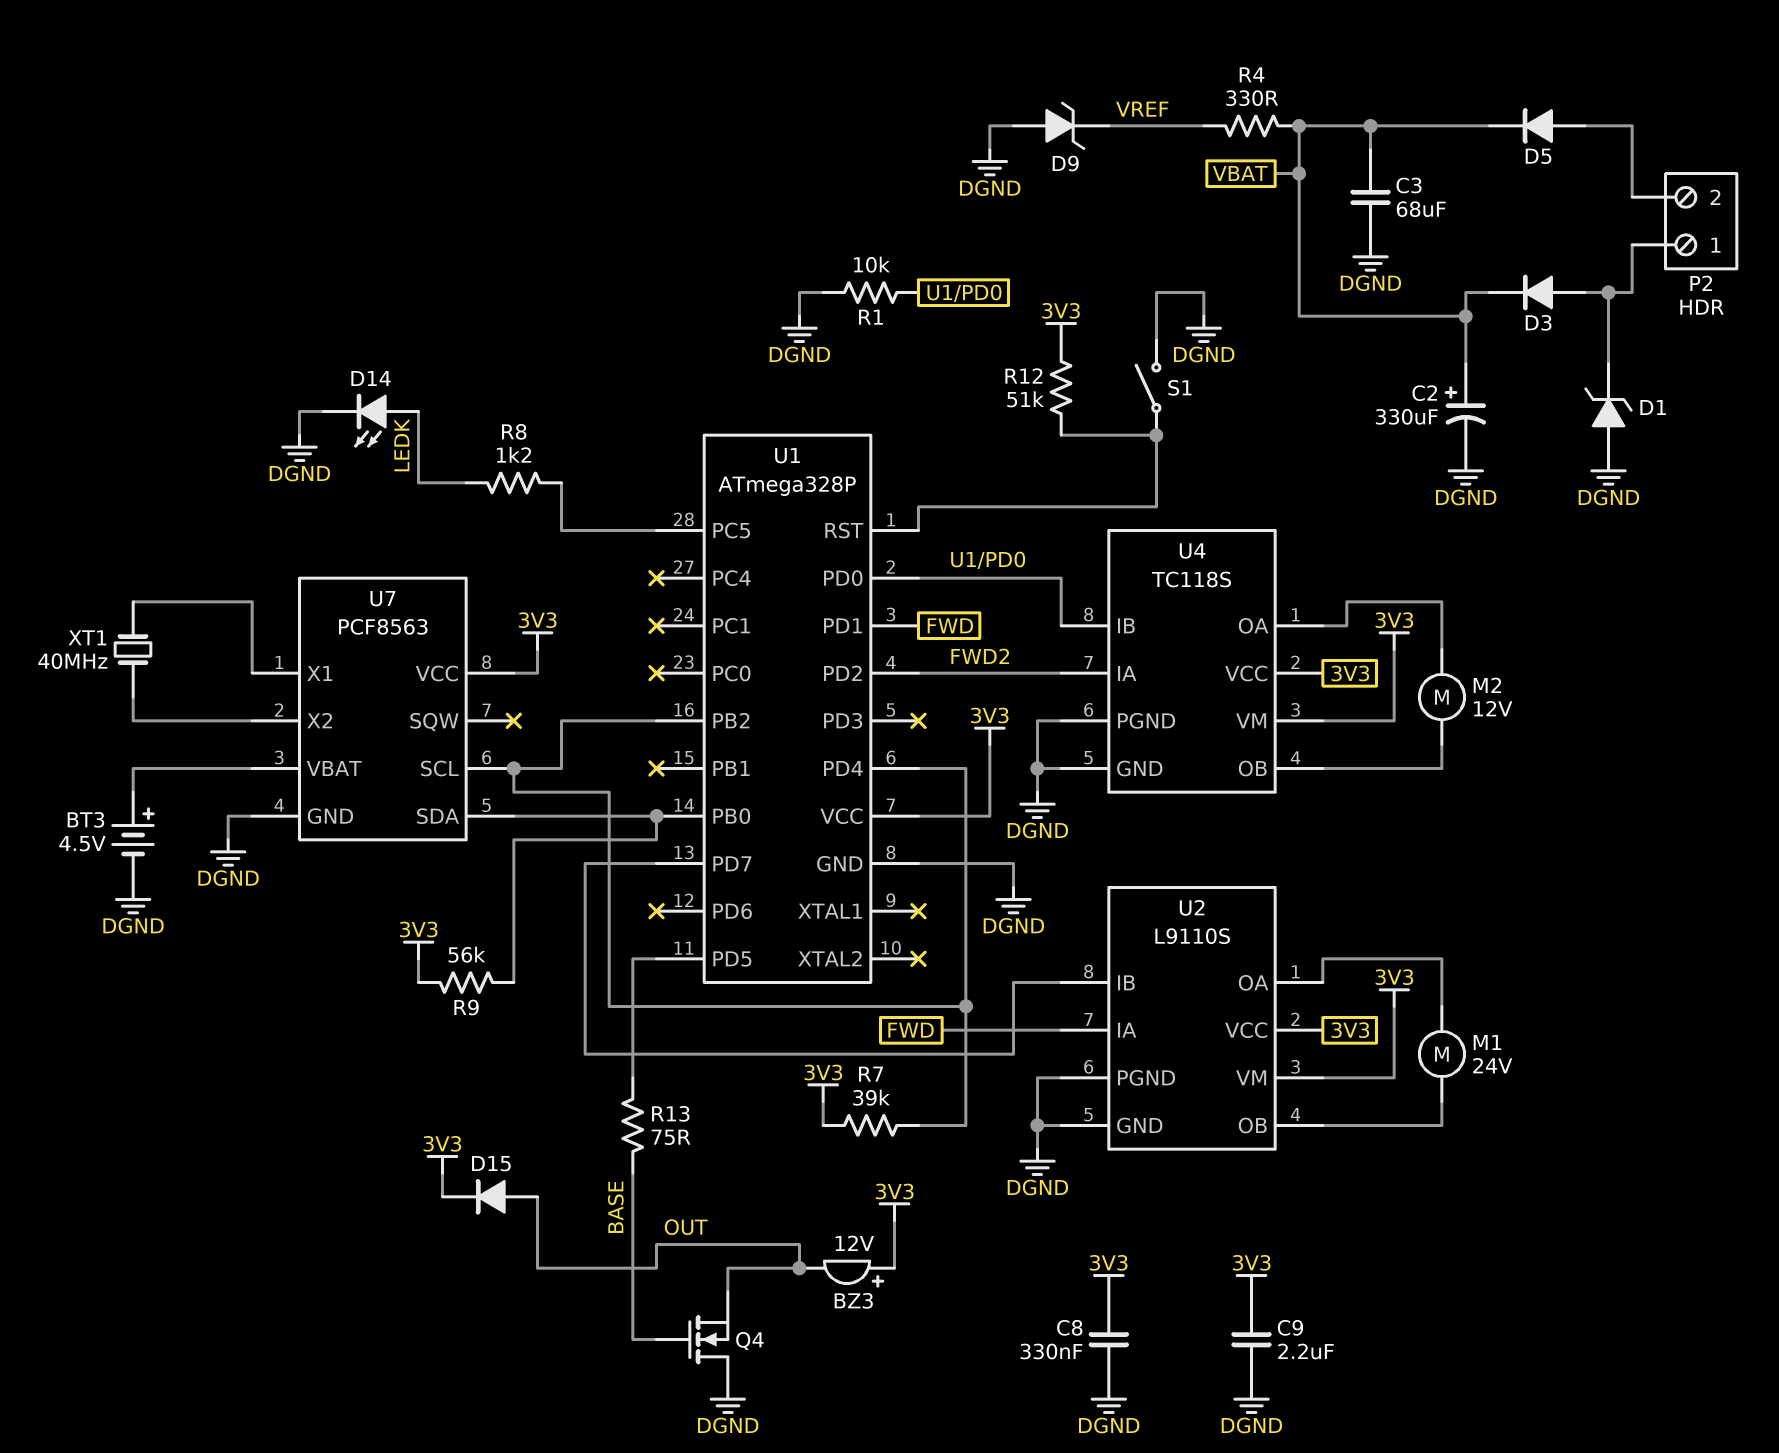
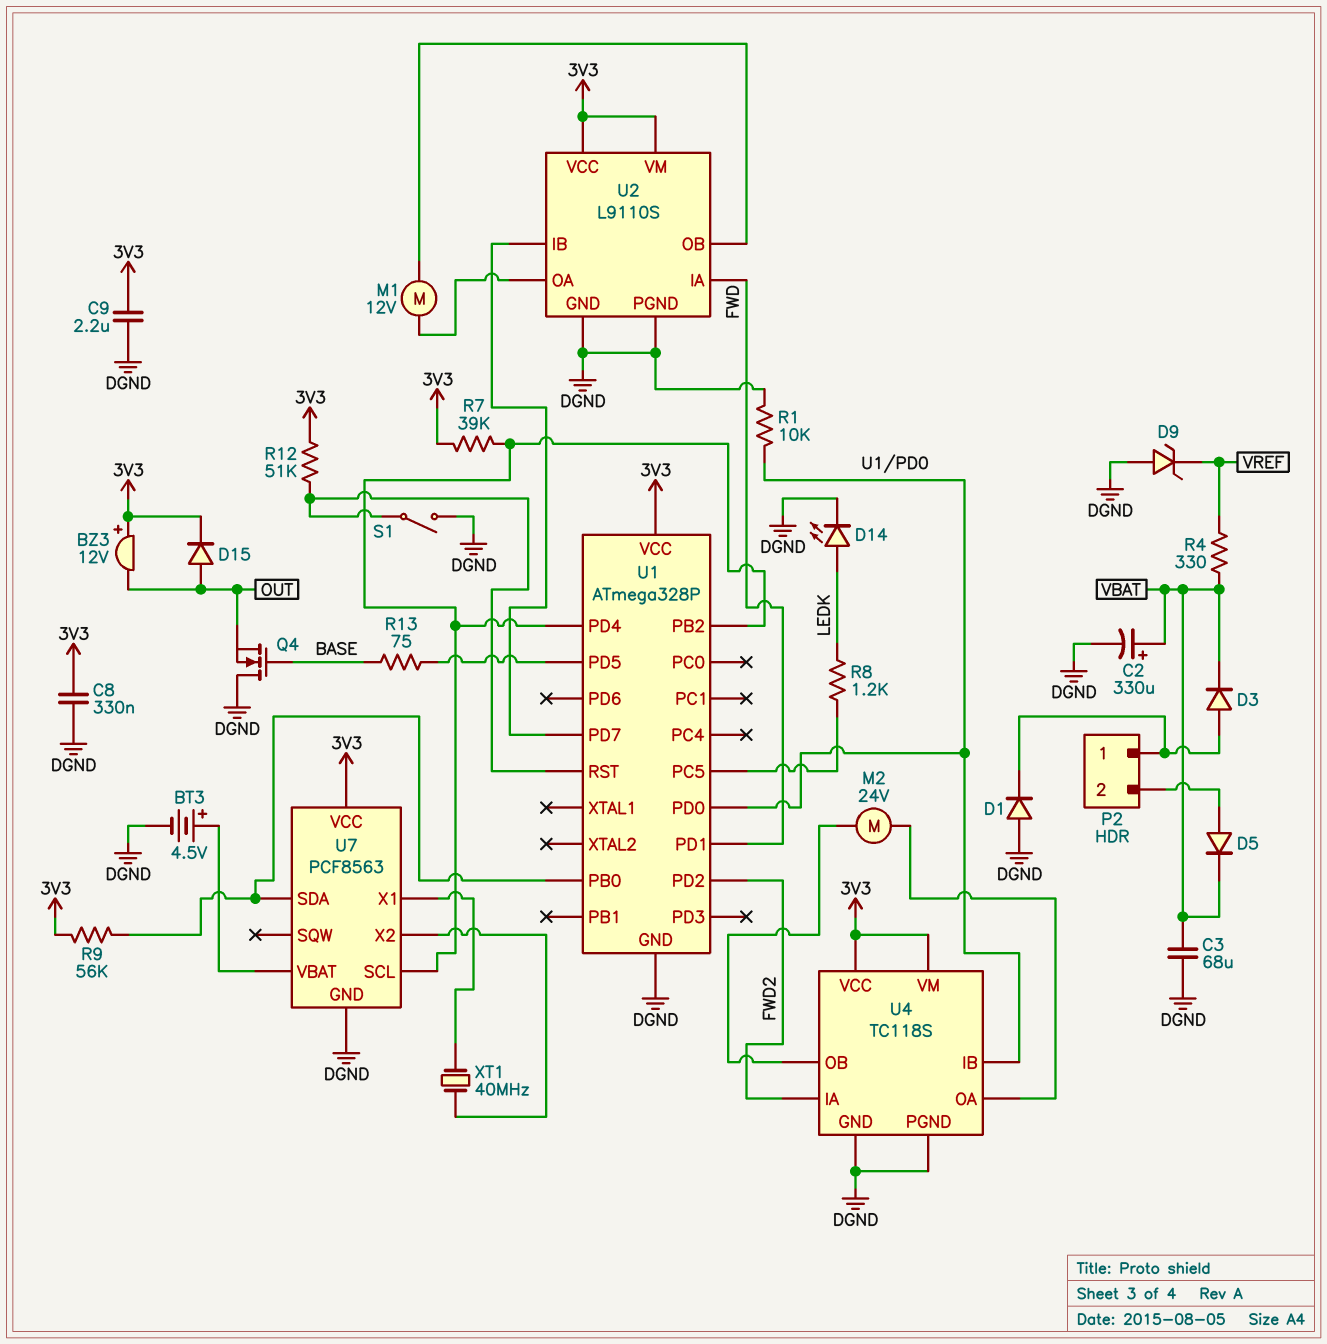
D1: zener (A DGND, K P2/1) -> diode (A DGND, K P2/1)
M1: motor 24V (U2/OA, U2/OB) -> motor 12V (U2/OA, U2/OB)
M2: motor 12V (U4/OA, U4/OB) -> motor 24V (U4/OA, U4/OB)

